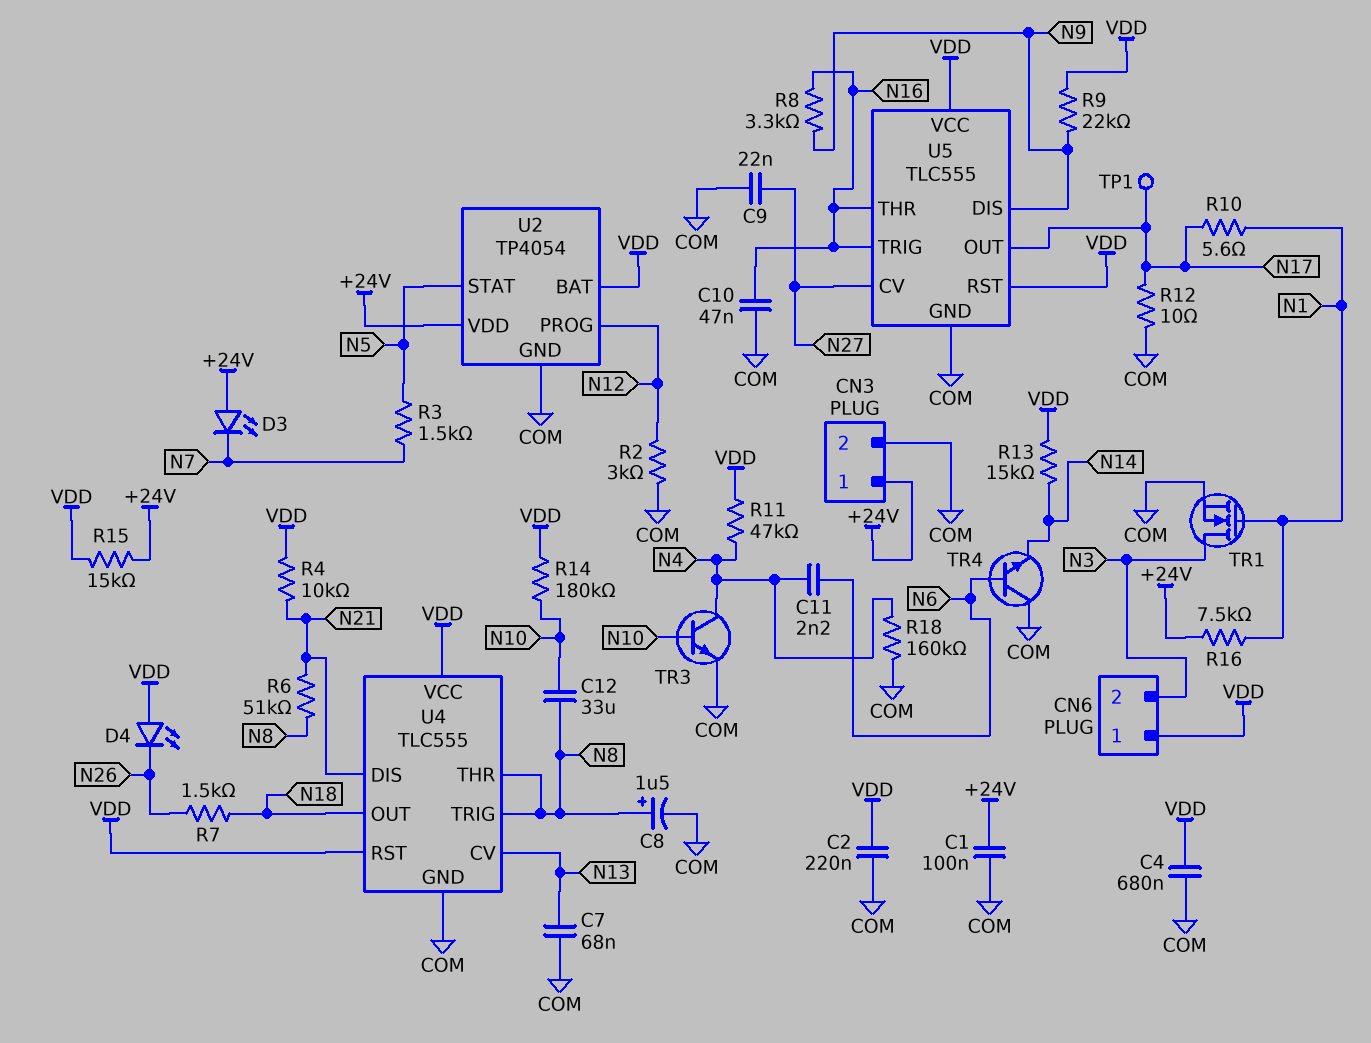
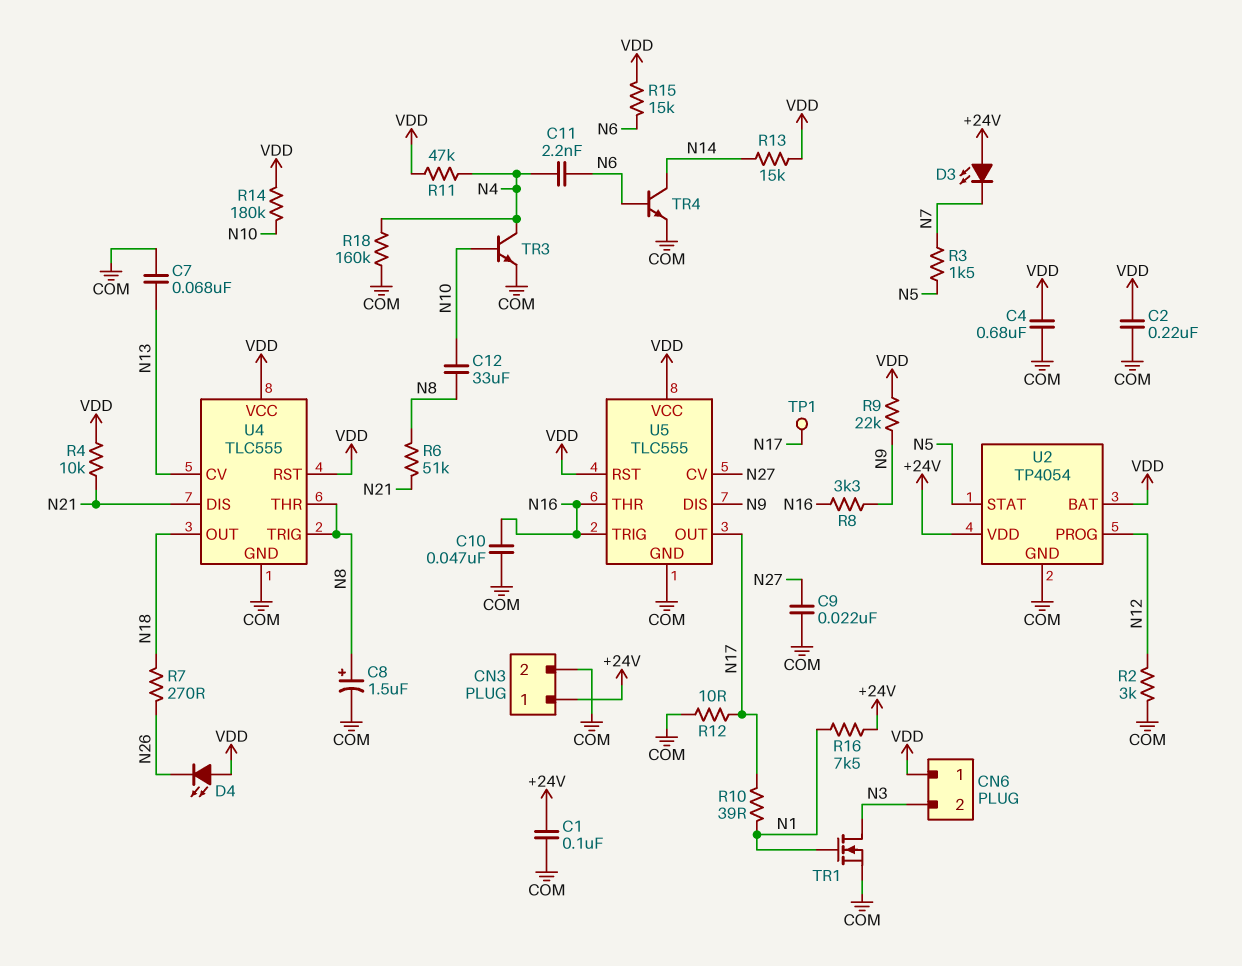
R7: 1.5k (N18, N26) -> 270 (N18, N26)
R10: 5.6 (N1, N17) -> 39 (N1, N17)
R15: 15k (+24V, VDD) -> 15k (N6, VDD)
TR4: NPN (B N6, C COM, E N14) -> NPN (B N6, C N14, E COM)

